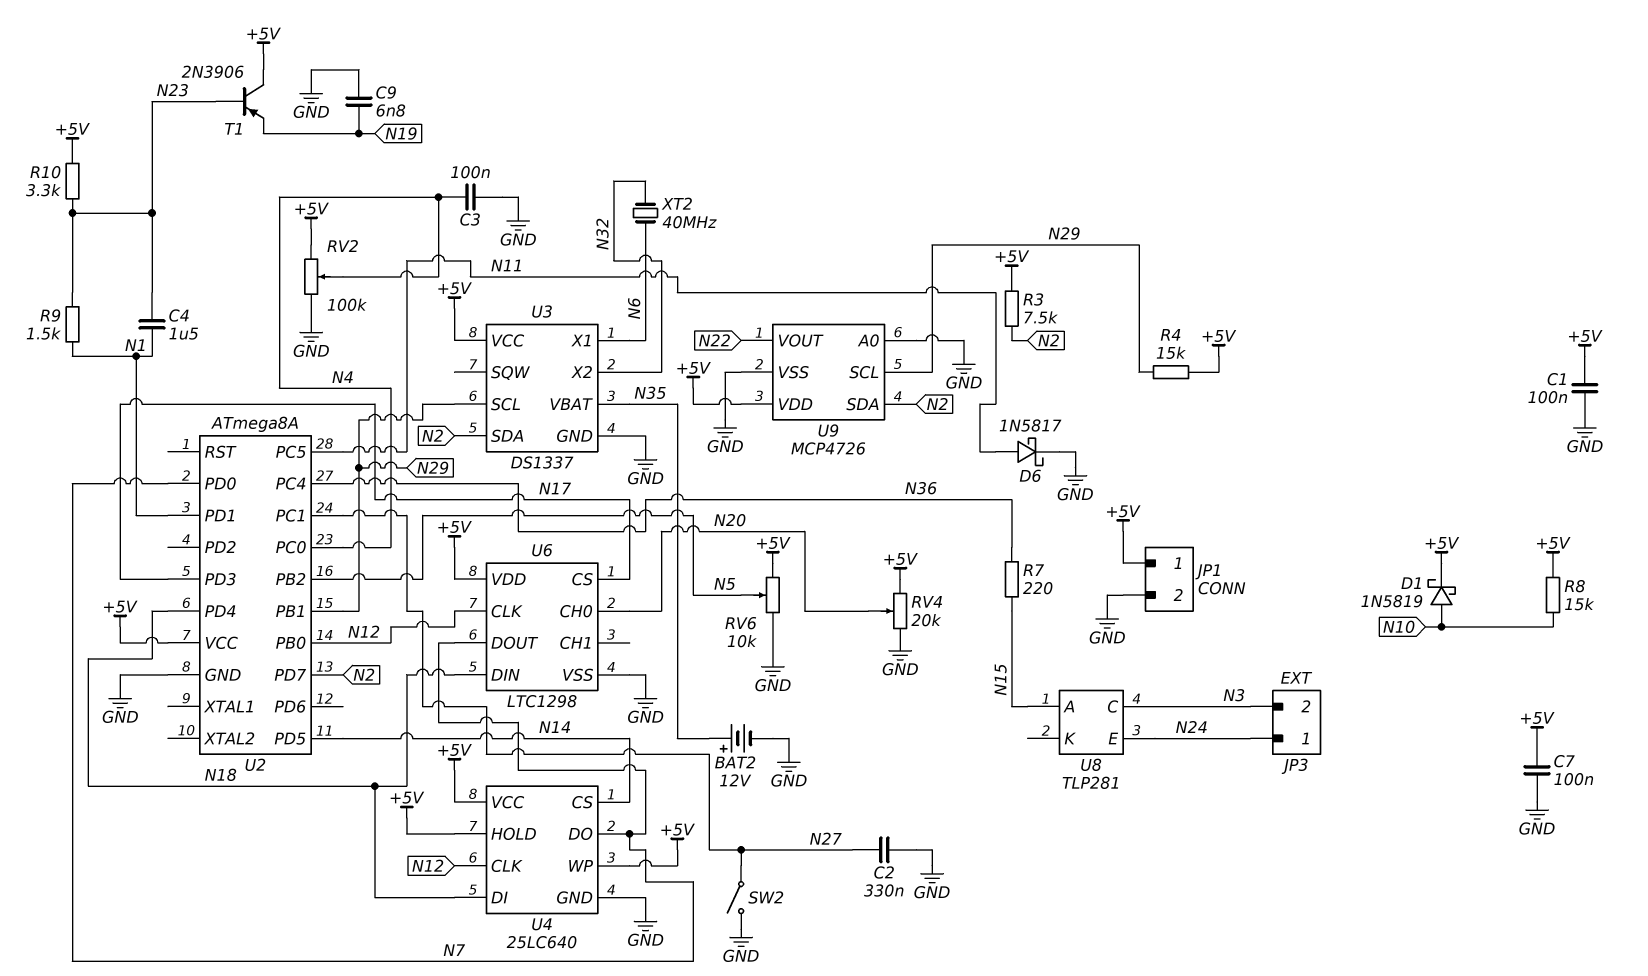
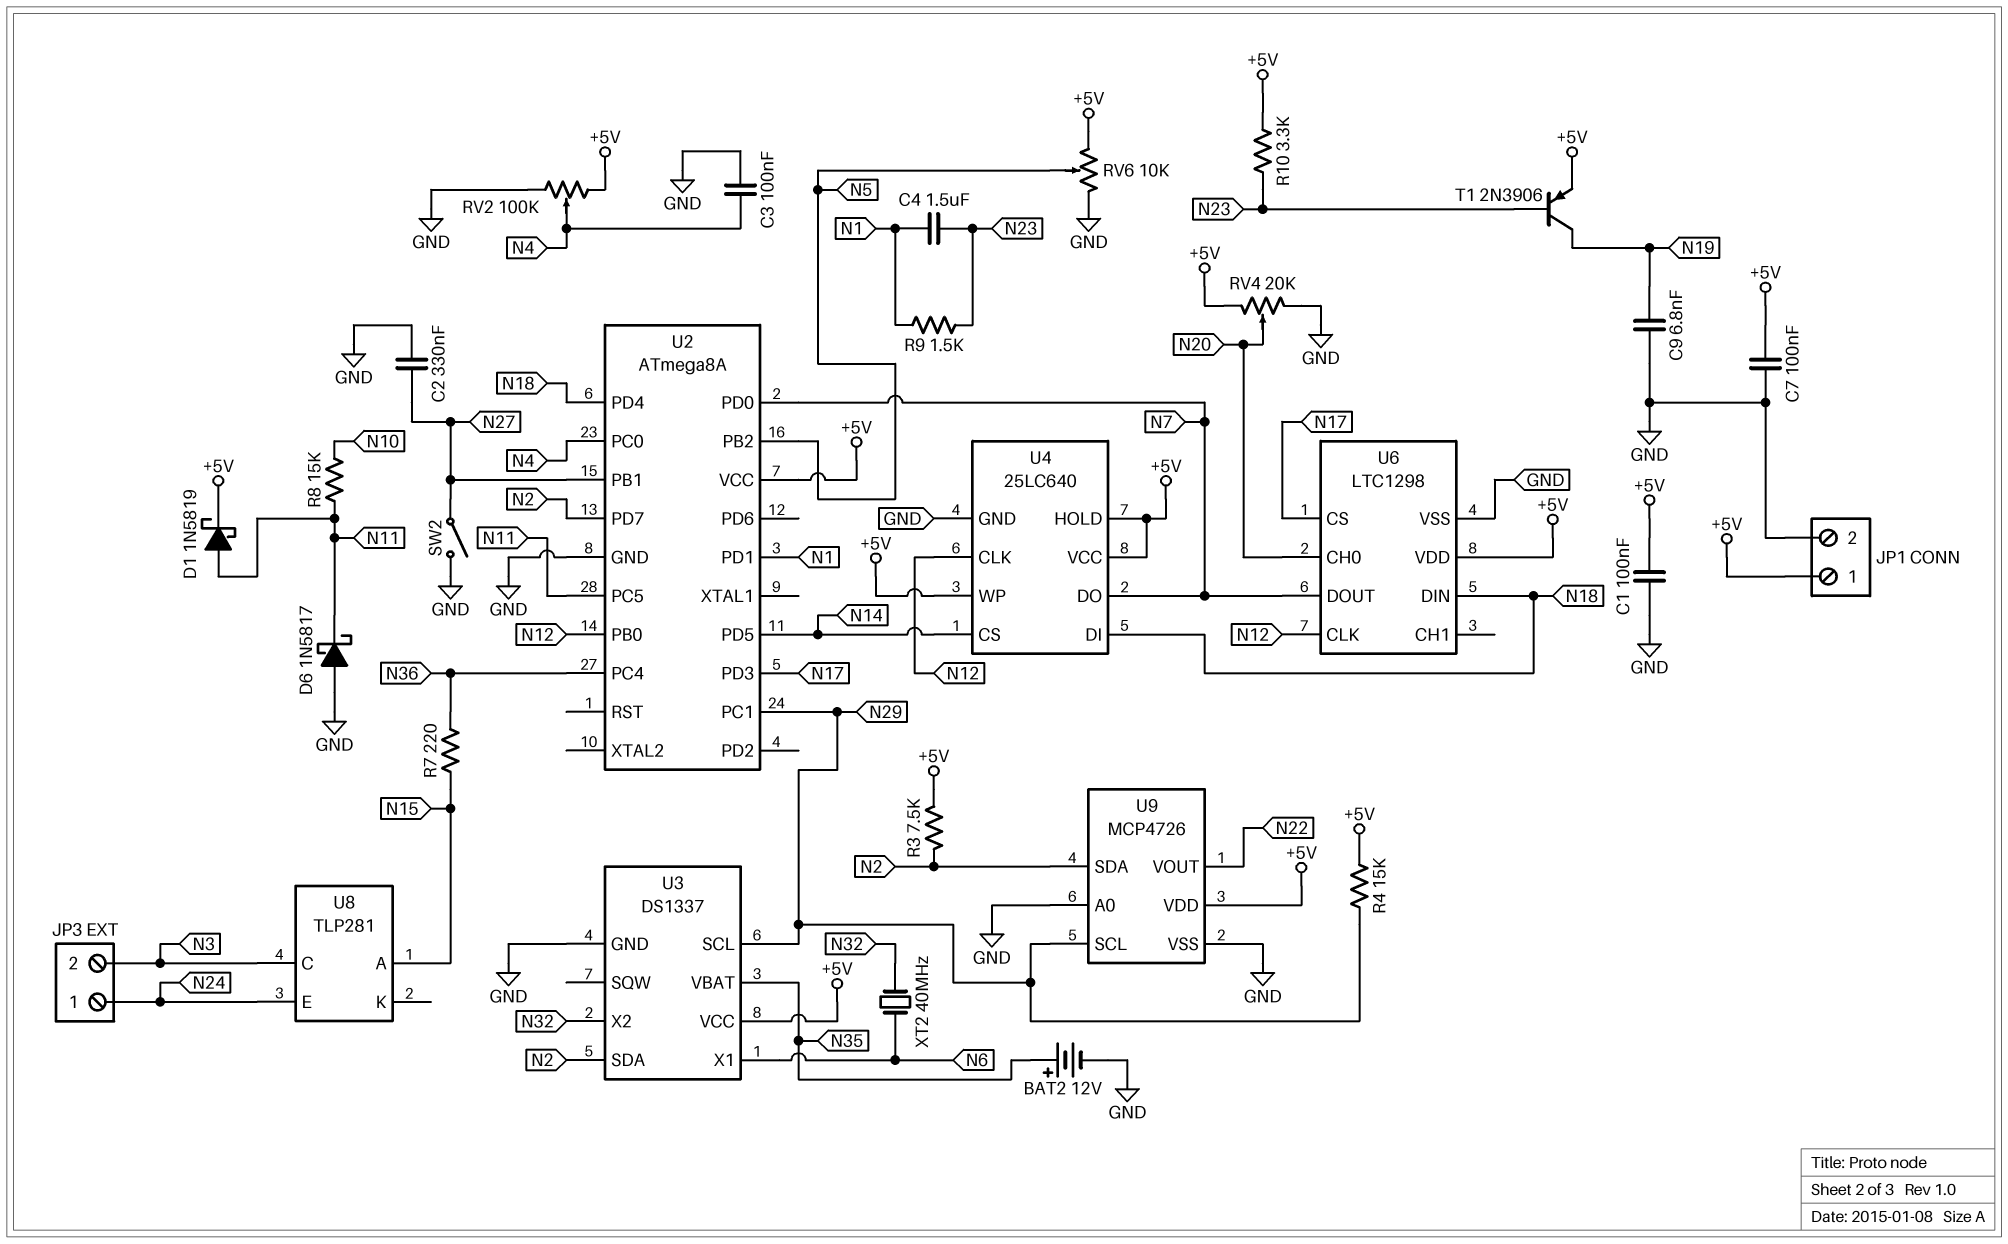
D1: schottky 1N5819 (A N10, K +5V) -> schottky 1N5819 (A N11, K +5V)
D6: schottky 1N5817 (A N11, K GND) -> schottky 1N5817 (A GND, K N11)
R8: 15k (+5V, N10) -> 15k (N10, N11)
T1: PNP 2N3906 (B N23, C +5V, E N19) -> PNP 2N3906 (B N23, C N19, E +5V)
U2 pin PB1: N29 -> N27
U2 pin PC1: N27 -> N29

